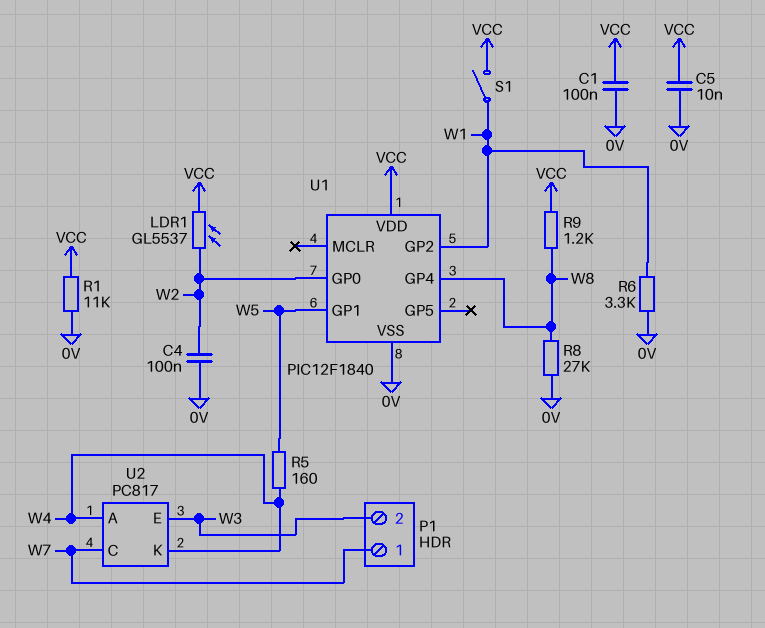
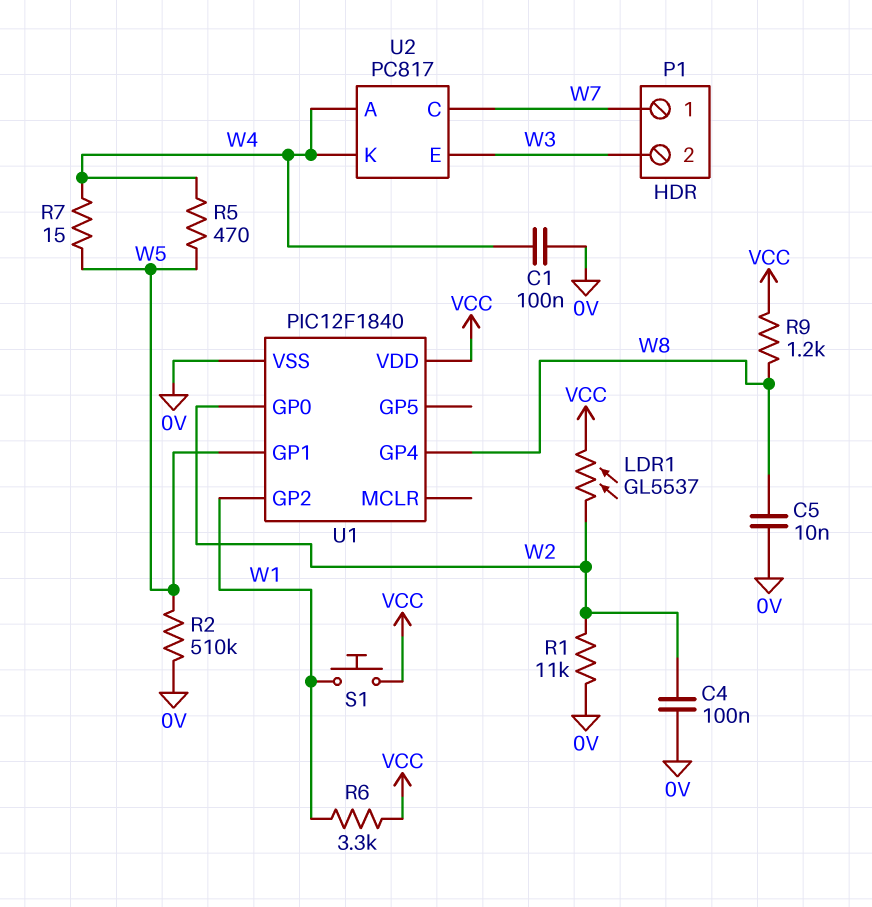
C1: 100nF (0V, VCC) -> 100nF (0V, W4)
C5: 10nF (0V, VCC) -> 10nF (0V, W8)
R1: 11k (0V, VCC) -> 11k (0V, W2)
R2: none -> 510k (0V, W5)
R5: 160 (W4, W5) -> 470 (W4, W5)
R6: 3.3k (0V, W1) -> 3.3k (VCC, W1)
R7: none -> 15 (W4, W5)
R8: 27k (0V, W8) -> none
S1: switch (VCC, W1) -> button (VCC, W1)

